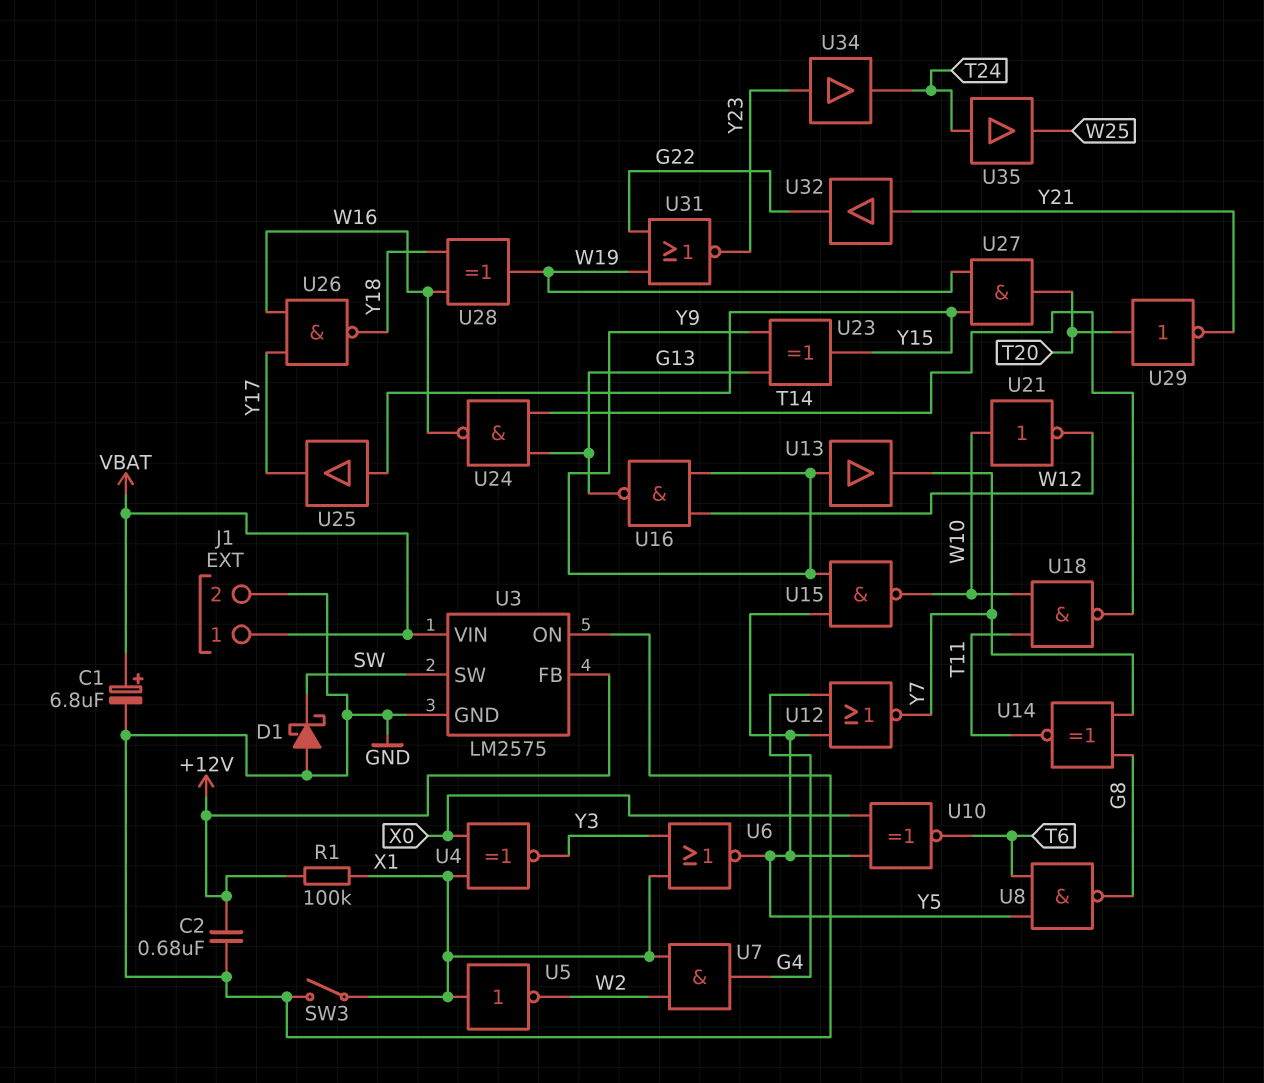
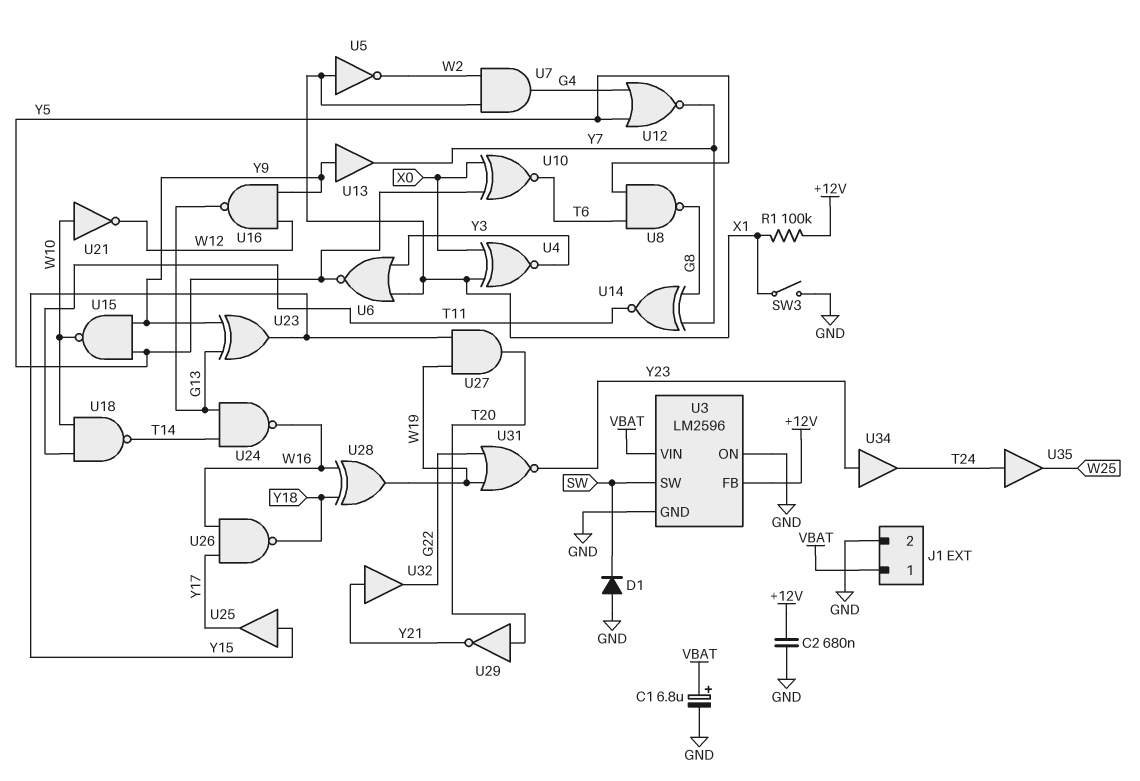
D1: schottky (A GND, K SW) -> diode (A GND, K SW)
U3: LM2575 -> LM2596

